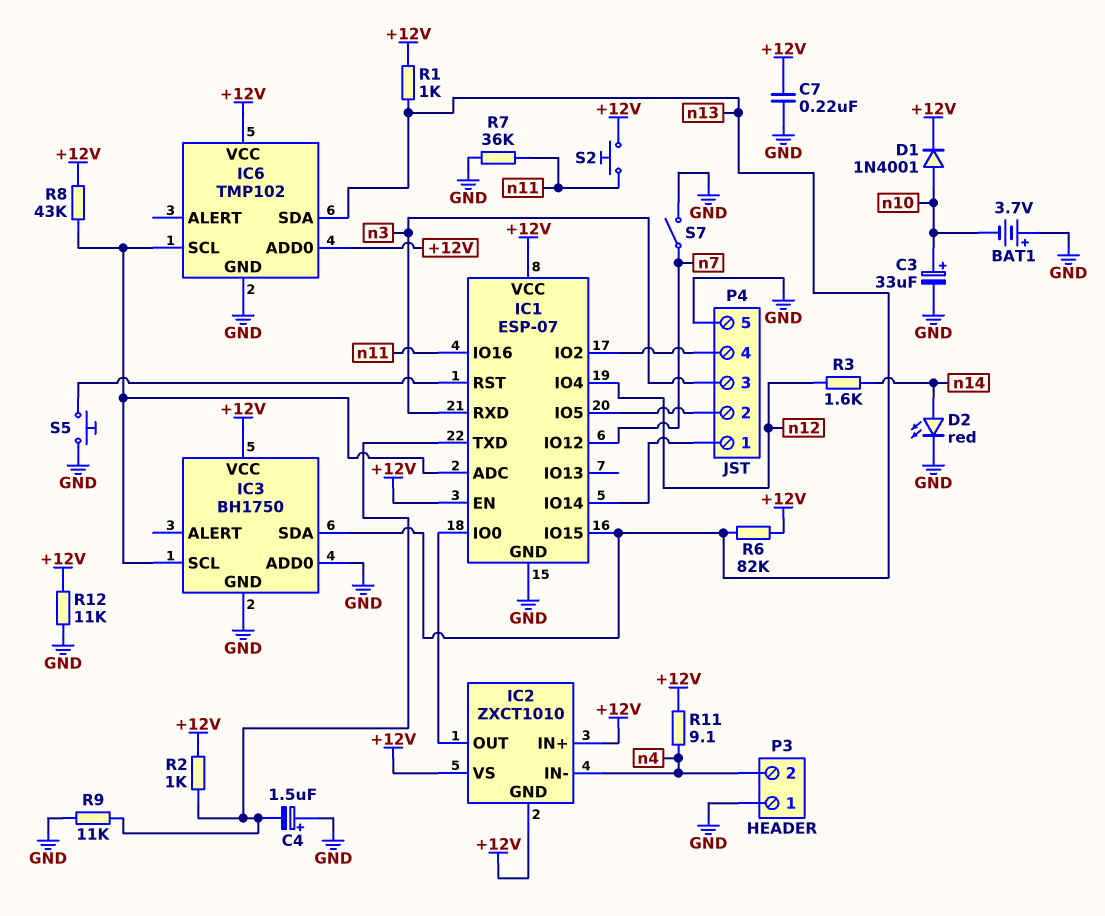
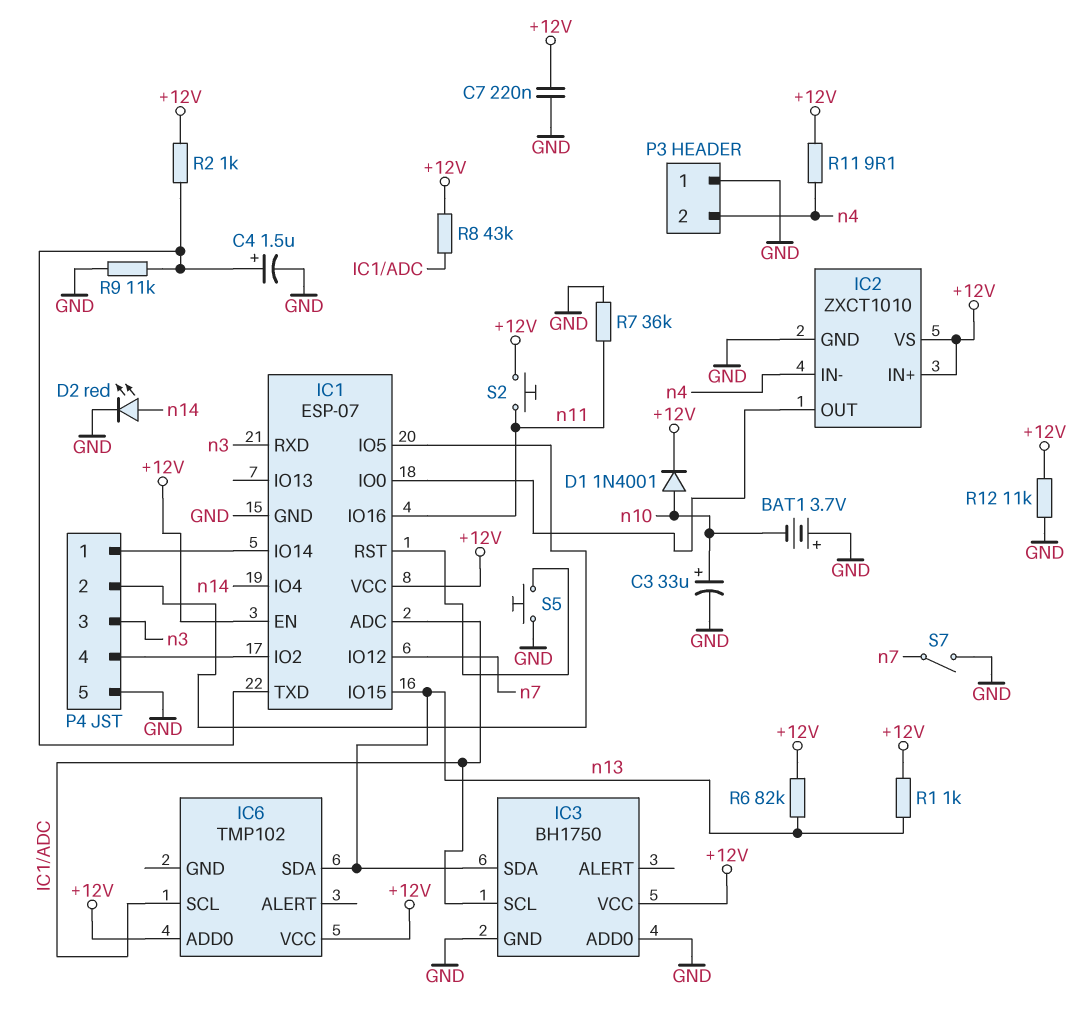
C4: 1.5uF (plus GND, minus IC1/TXD) -> 1.5uF (plus IC1/TXD, minus GND)
IC1 pin IO4: n12 -> n14
IC2 pin GND: +12V -> GND
IC6 pin GND: GND -> none
R3: 1.6k (n12, n14) -> none

